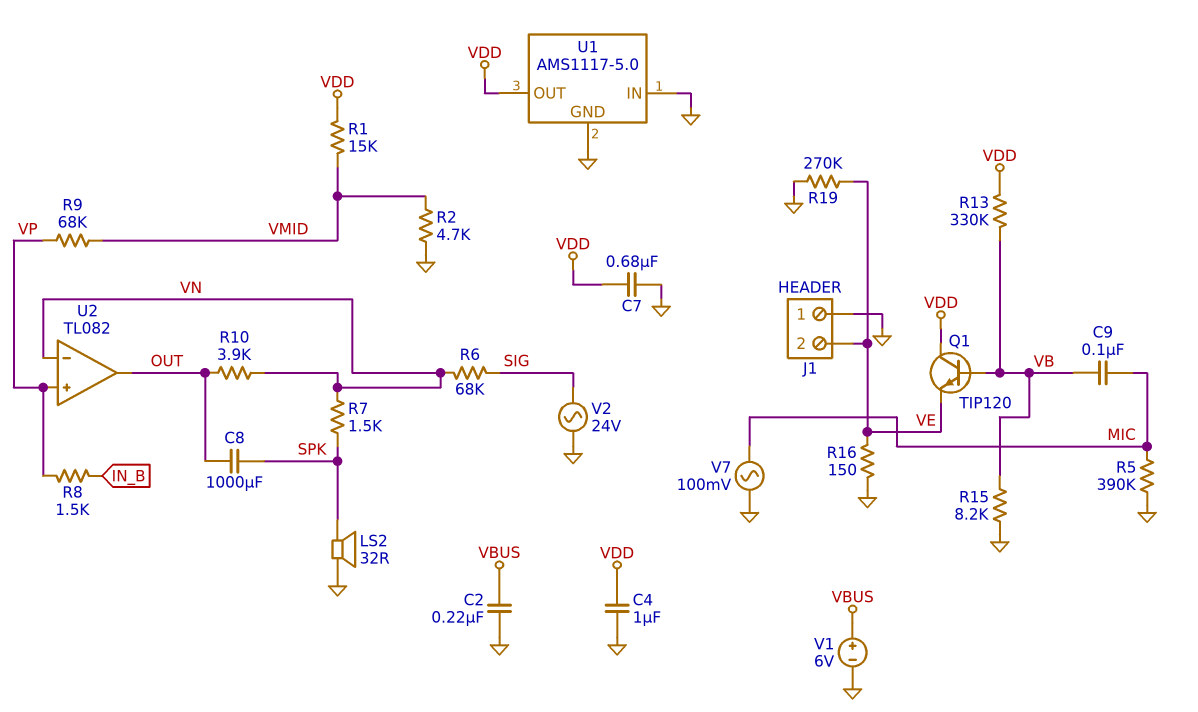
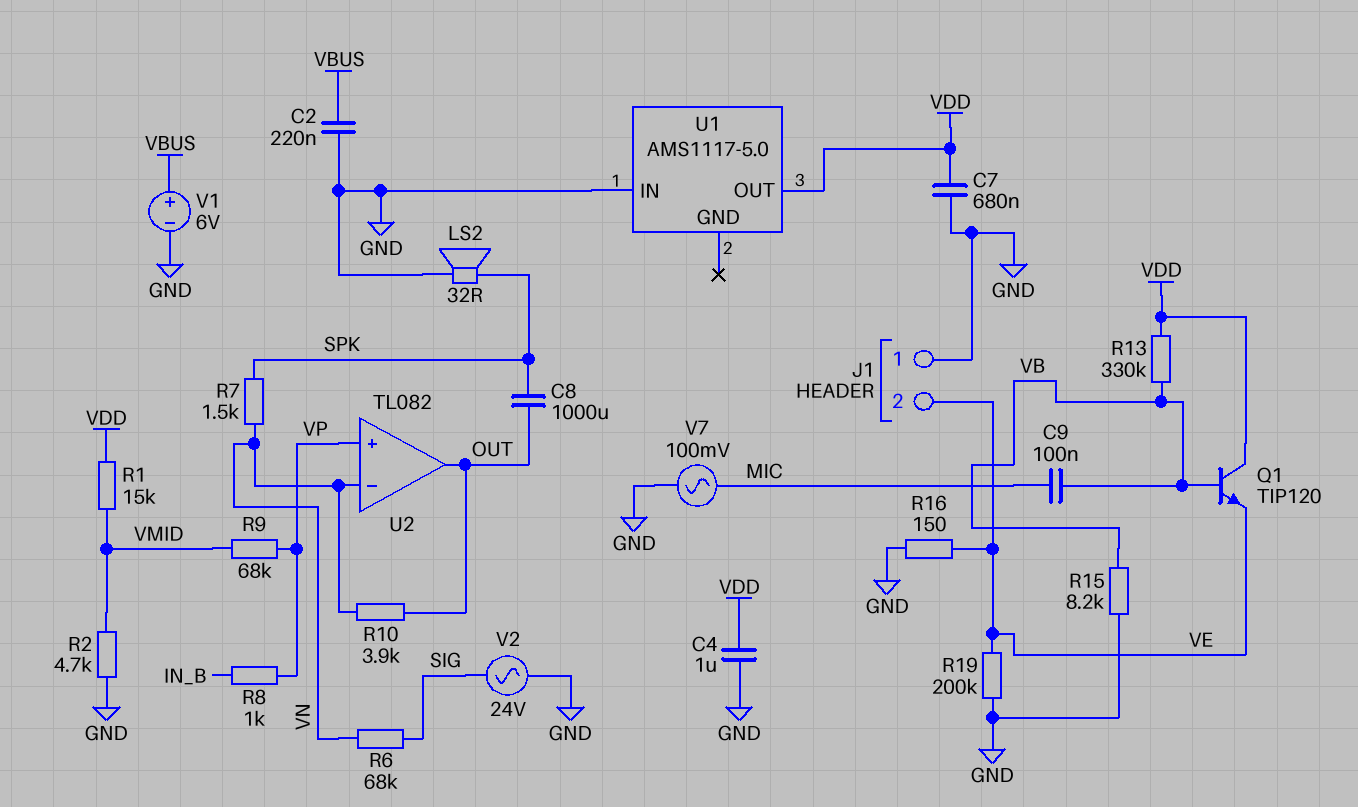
R5: 390k (GND, MIC) -> none
R8: 1.5k (IN_B, VP) -> 1k (IN_B, VP)
R19: 270k (GND, VE) -> 200k (GND, VE)
U1 pin GND: GND -> none

